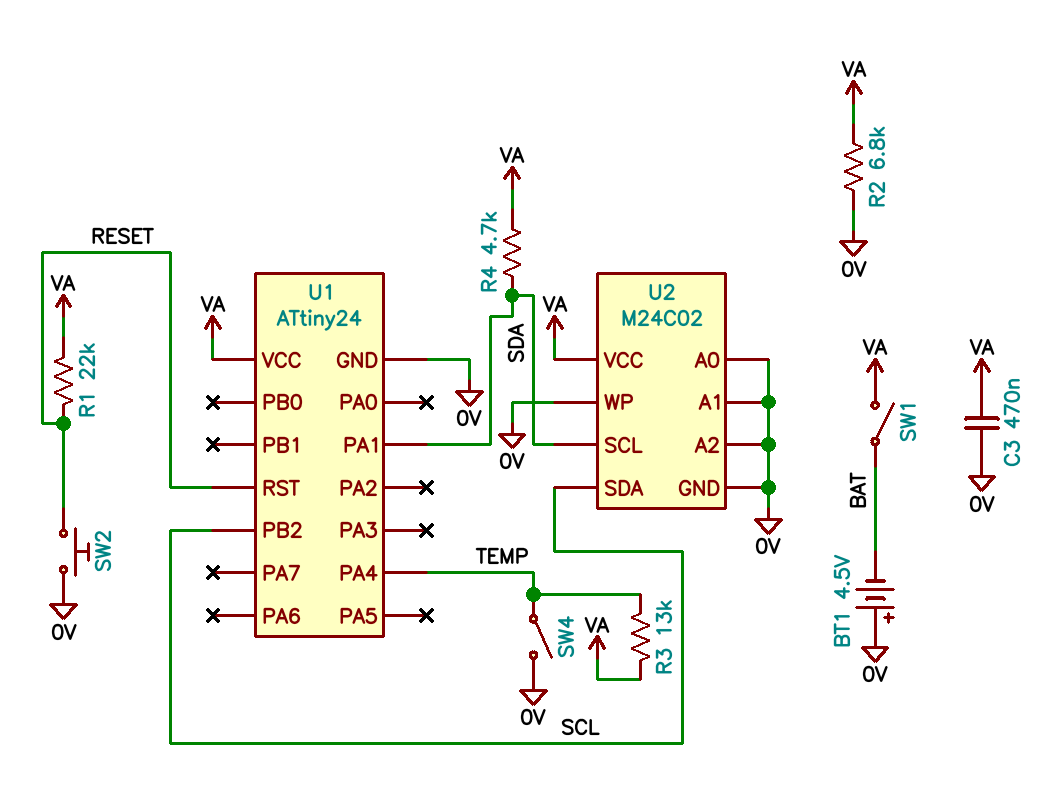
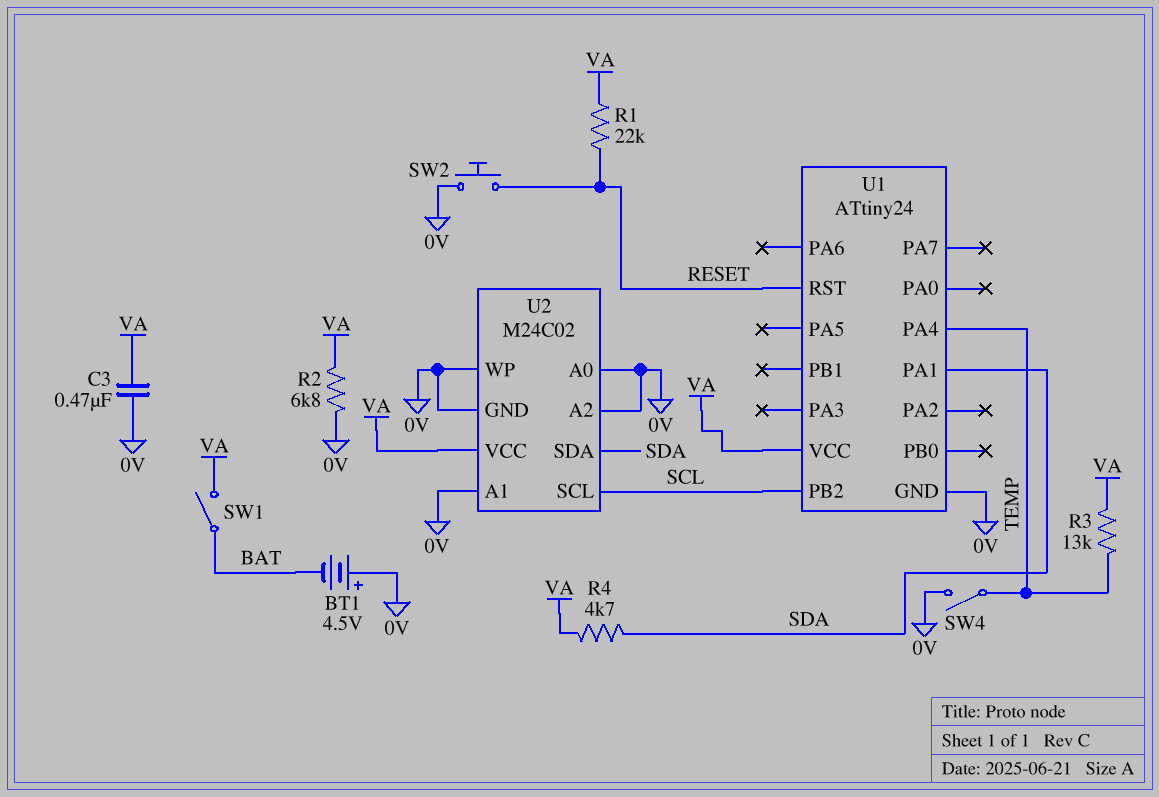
U2 pin SCL: SDA -> SCL
U2 pin SDA: SCL -> SDA

